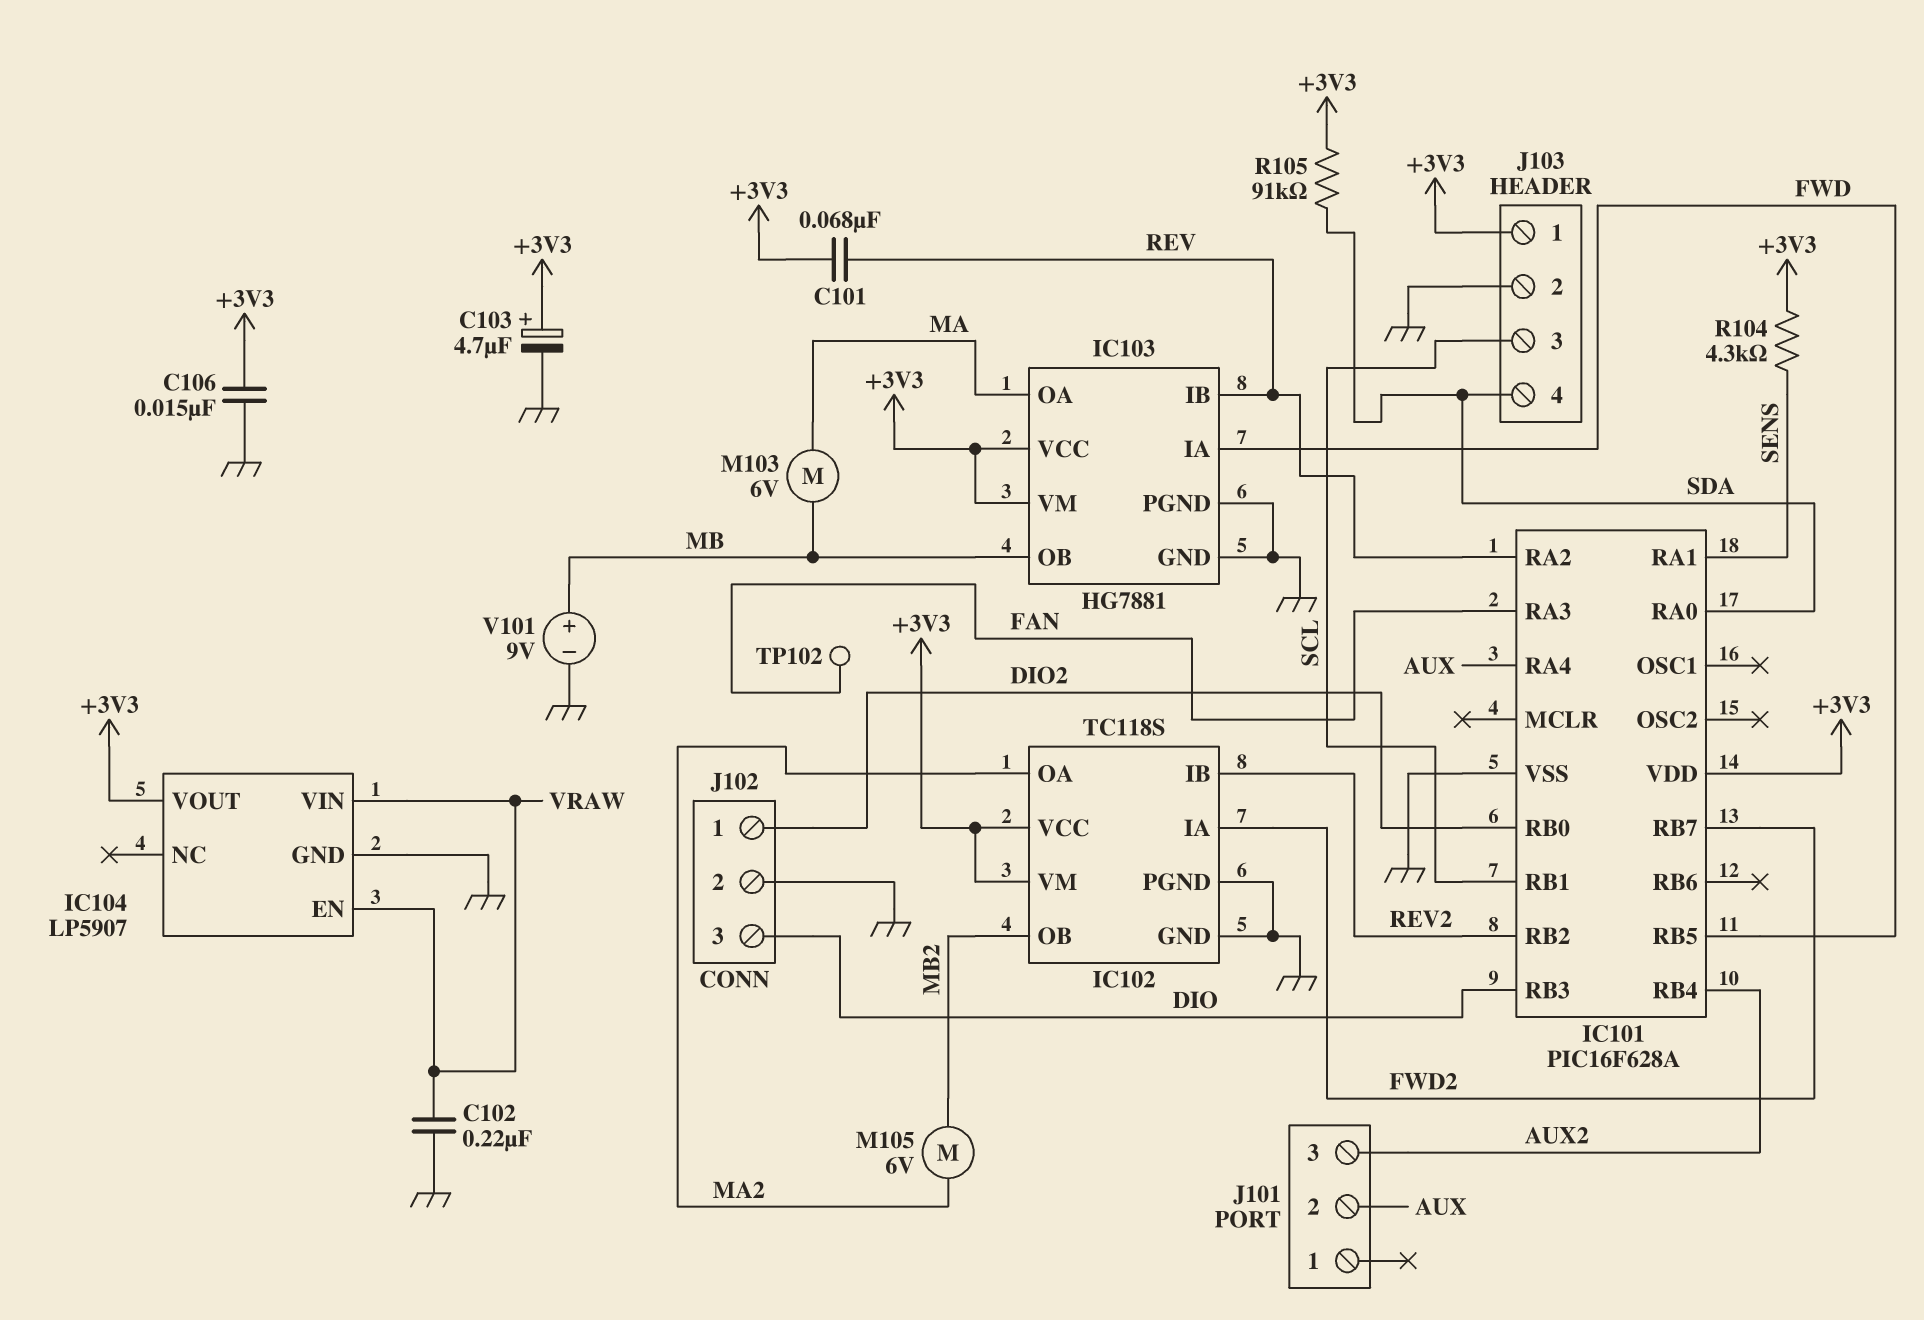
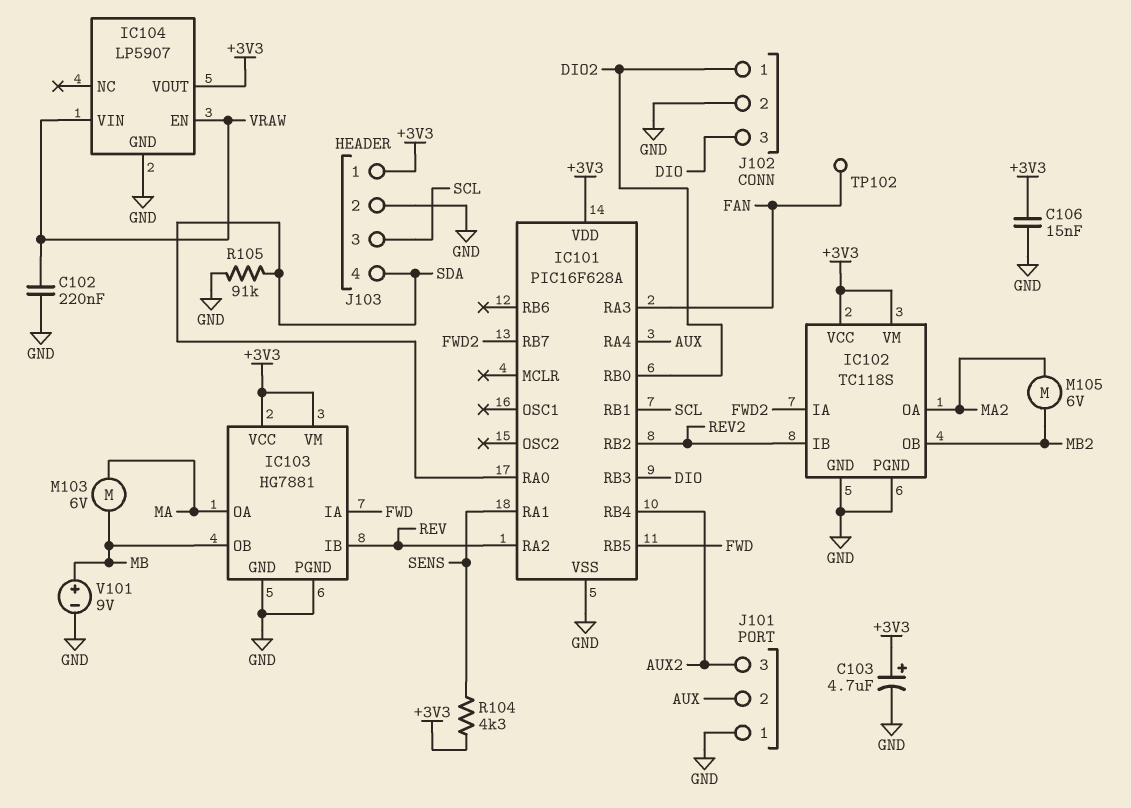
C101: 68nF (+3V3, REV) -> none
J101 pin 1: none -> GND
R105: 91k (+3V3, SDA) -> 91k (GND, SDA)

